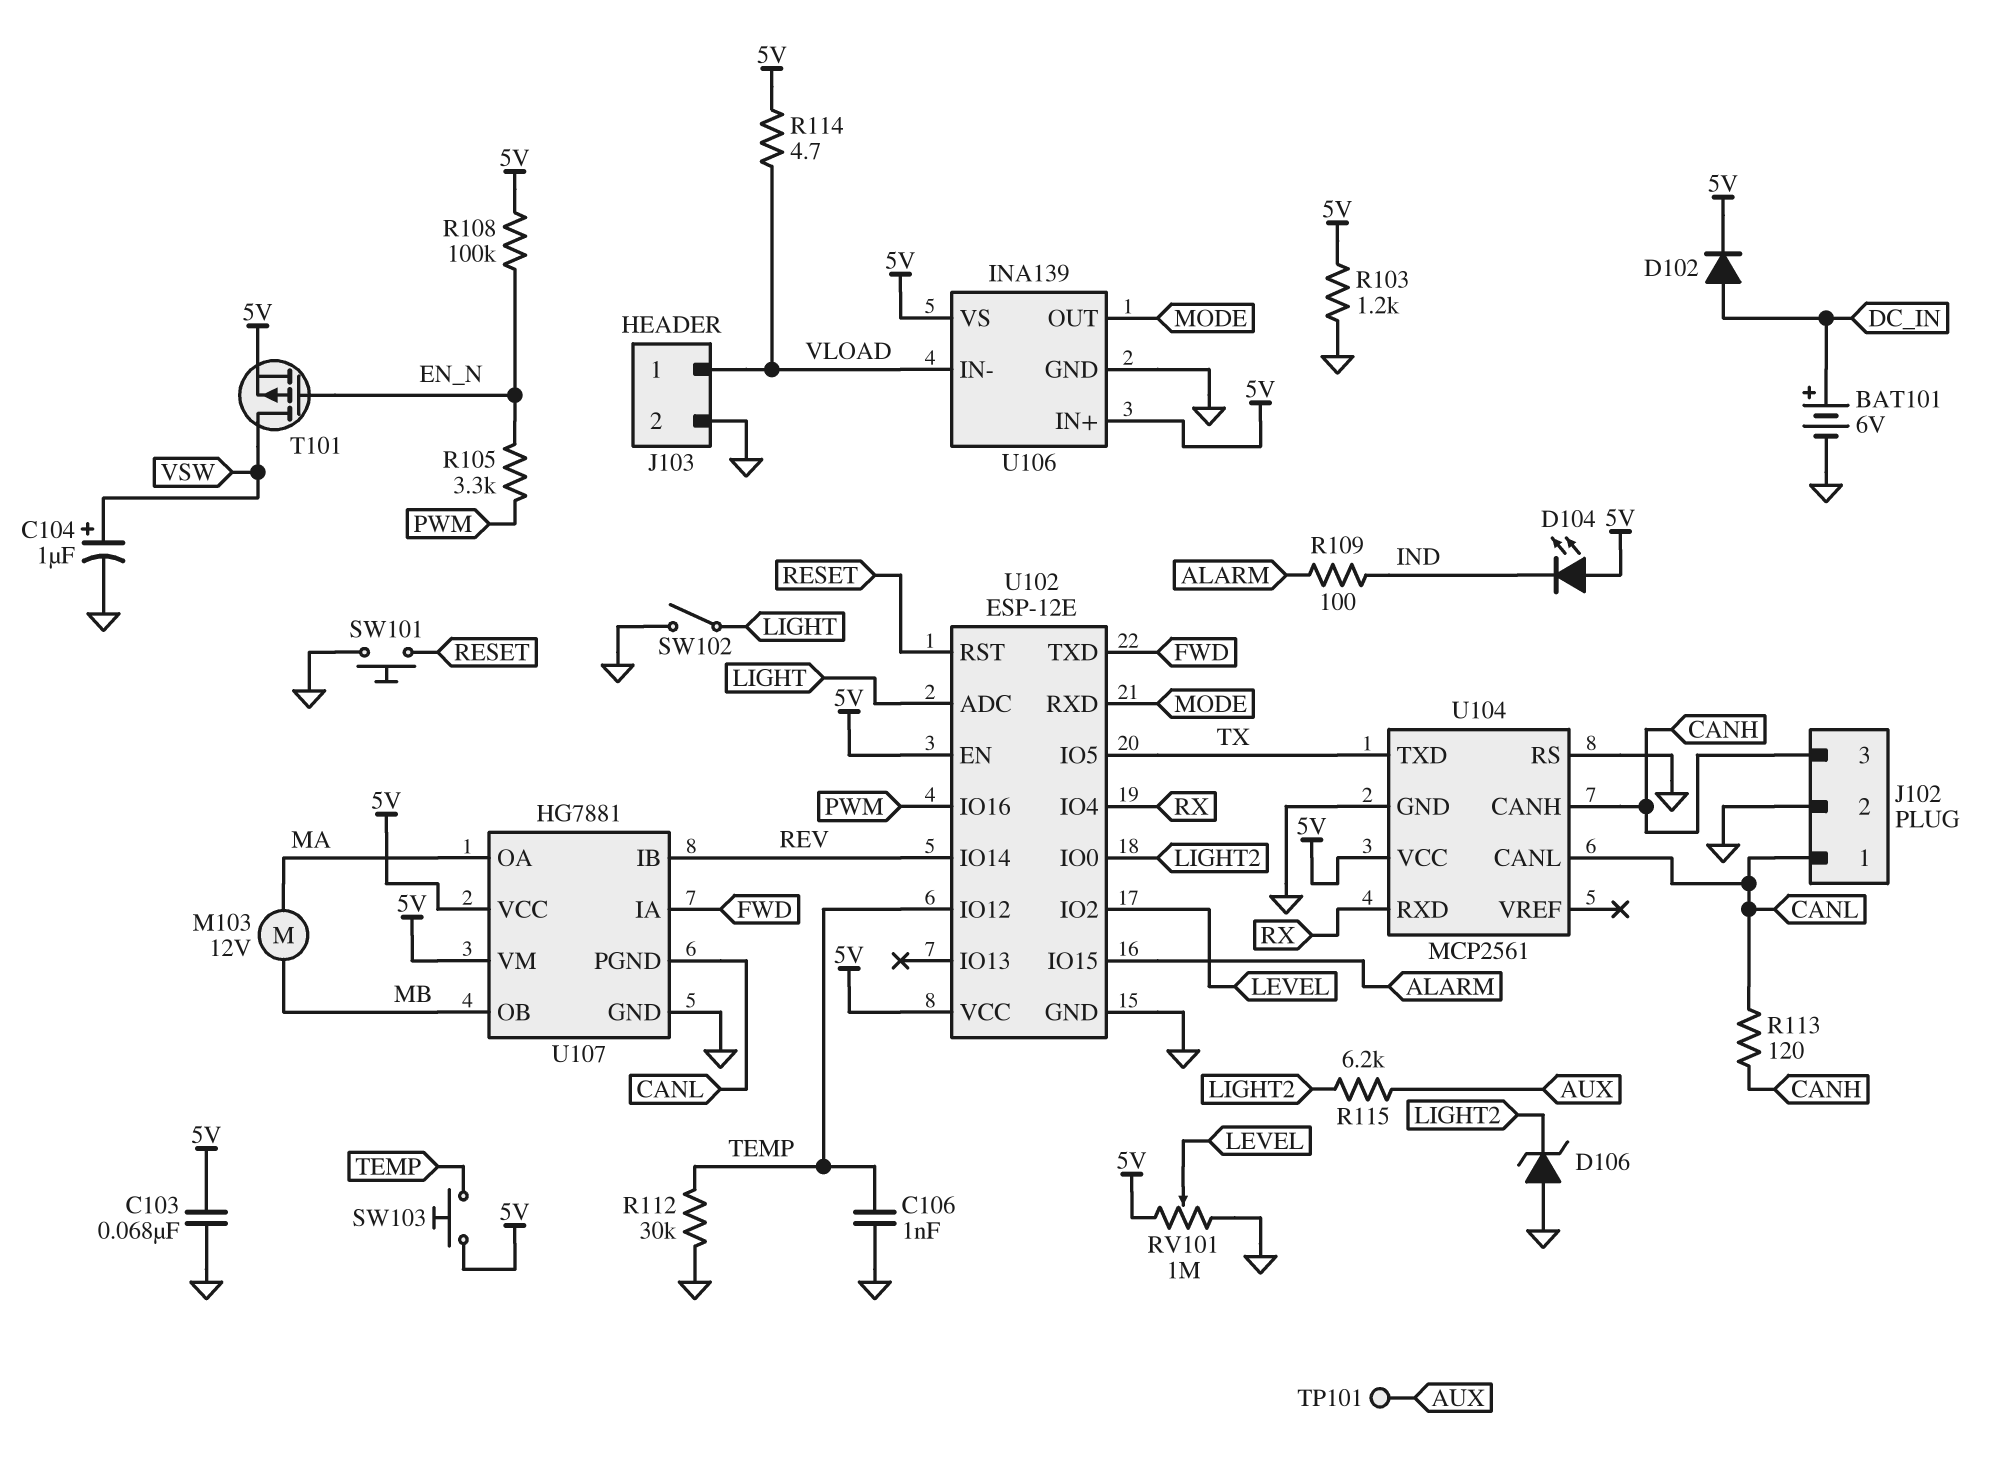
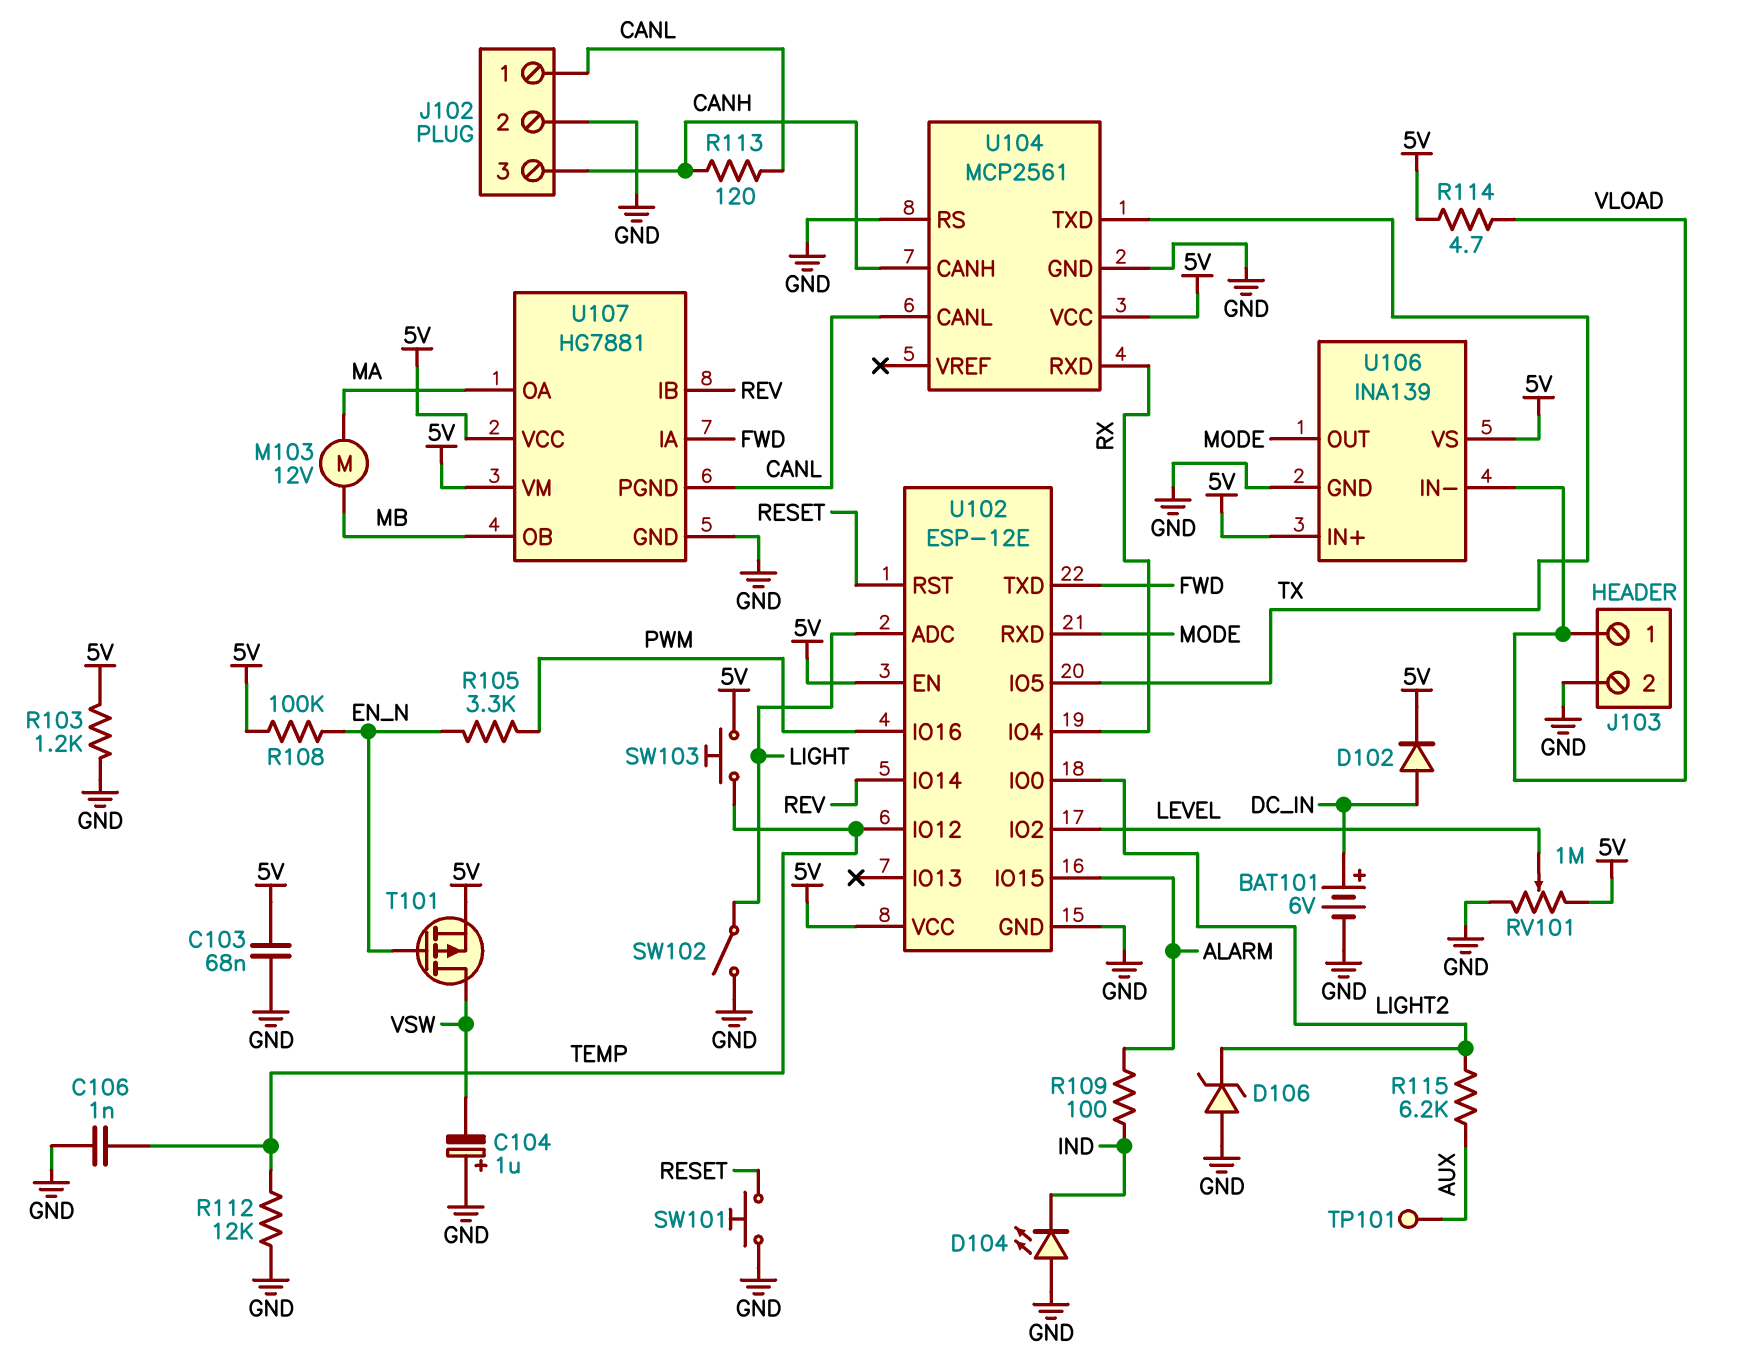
C104: 1uF (plus VSW, minus GND) -> 1uF (plus GND, minus VSW)
D104: LED (A 5V, K IND) -> LED (A GND, K IND)
R112: 30k (GND, TEMP) -> 12k (GND, TEMP)

